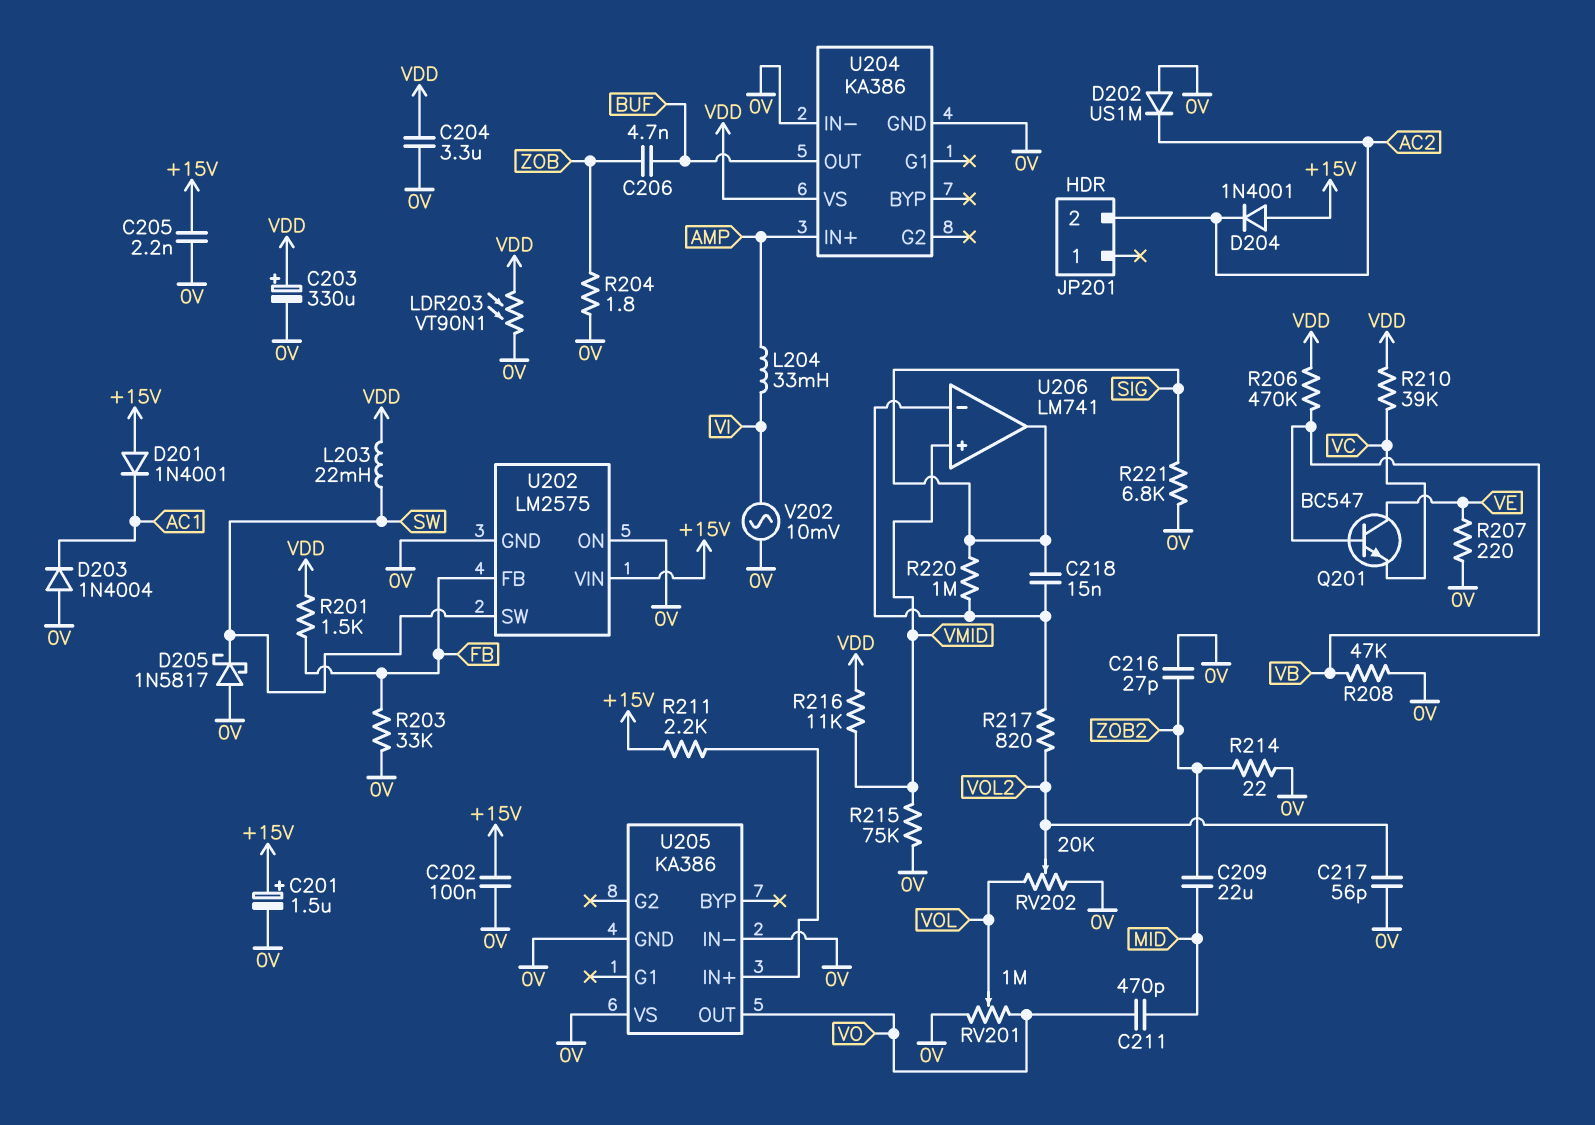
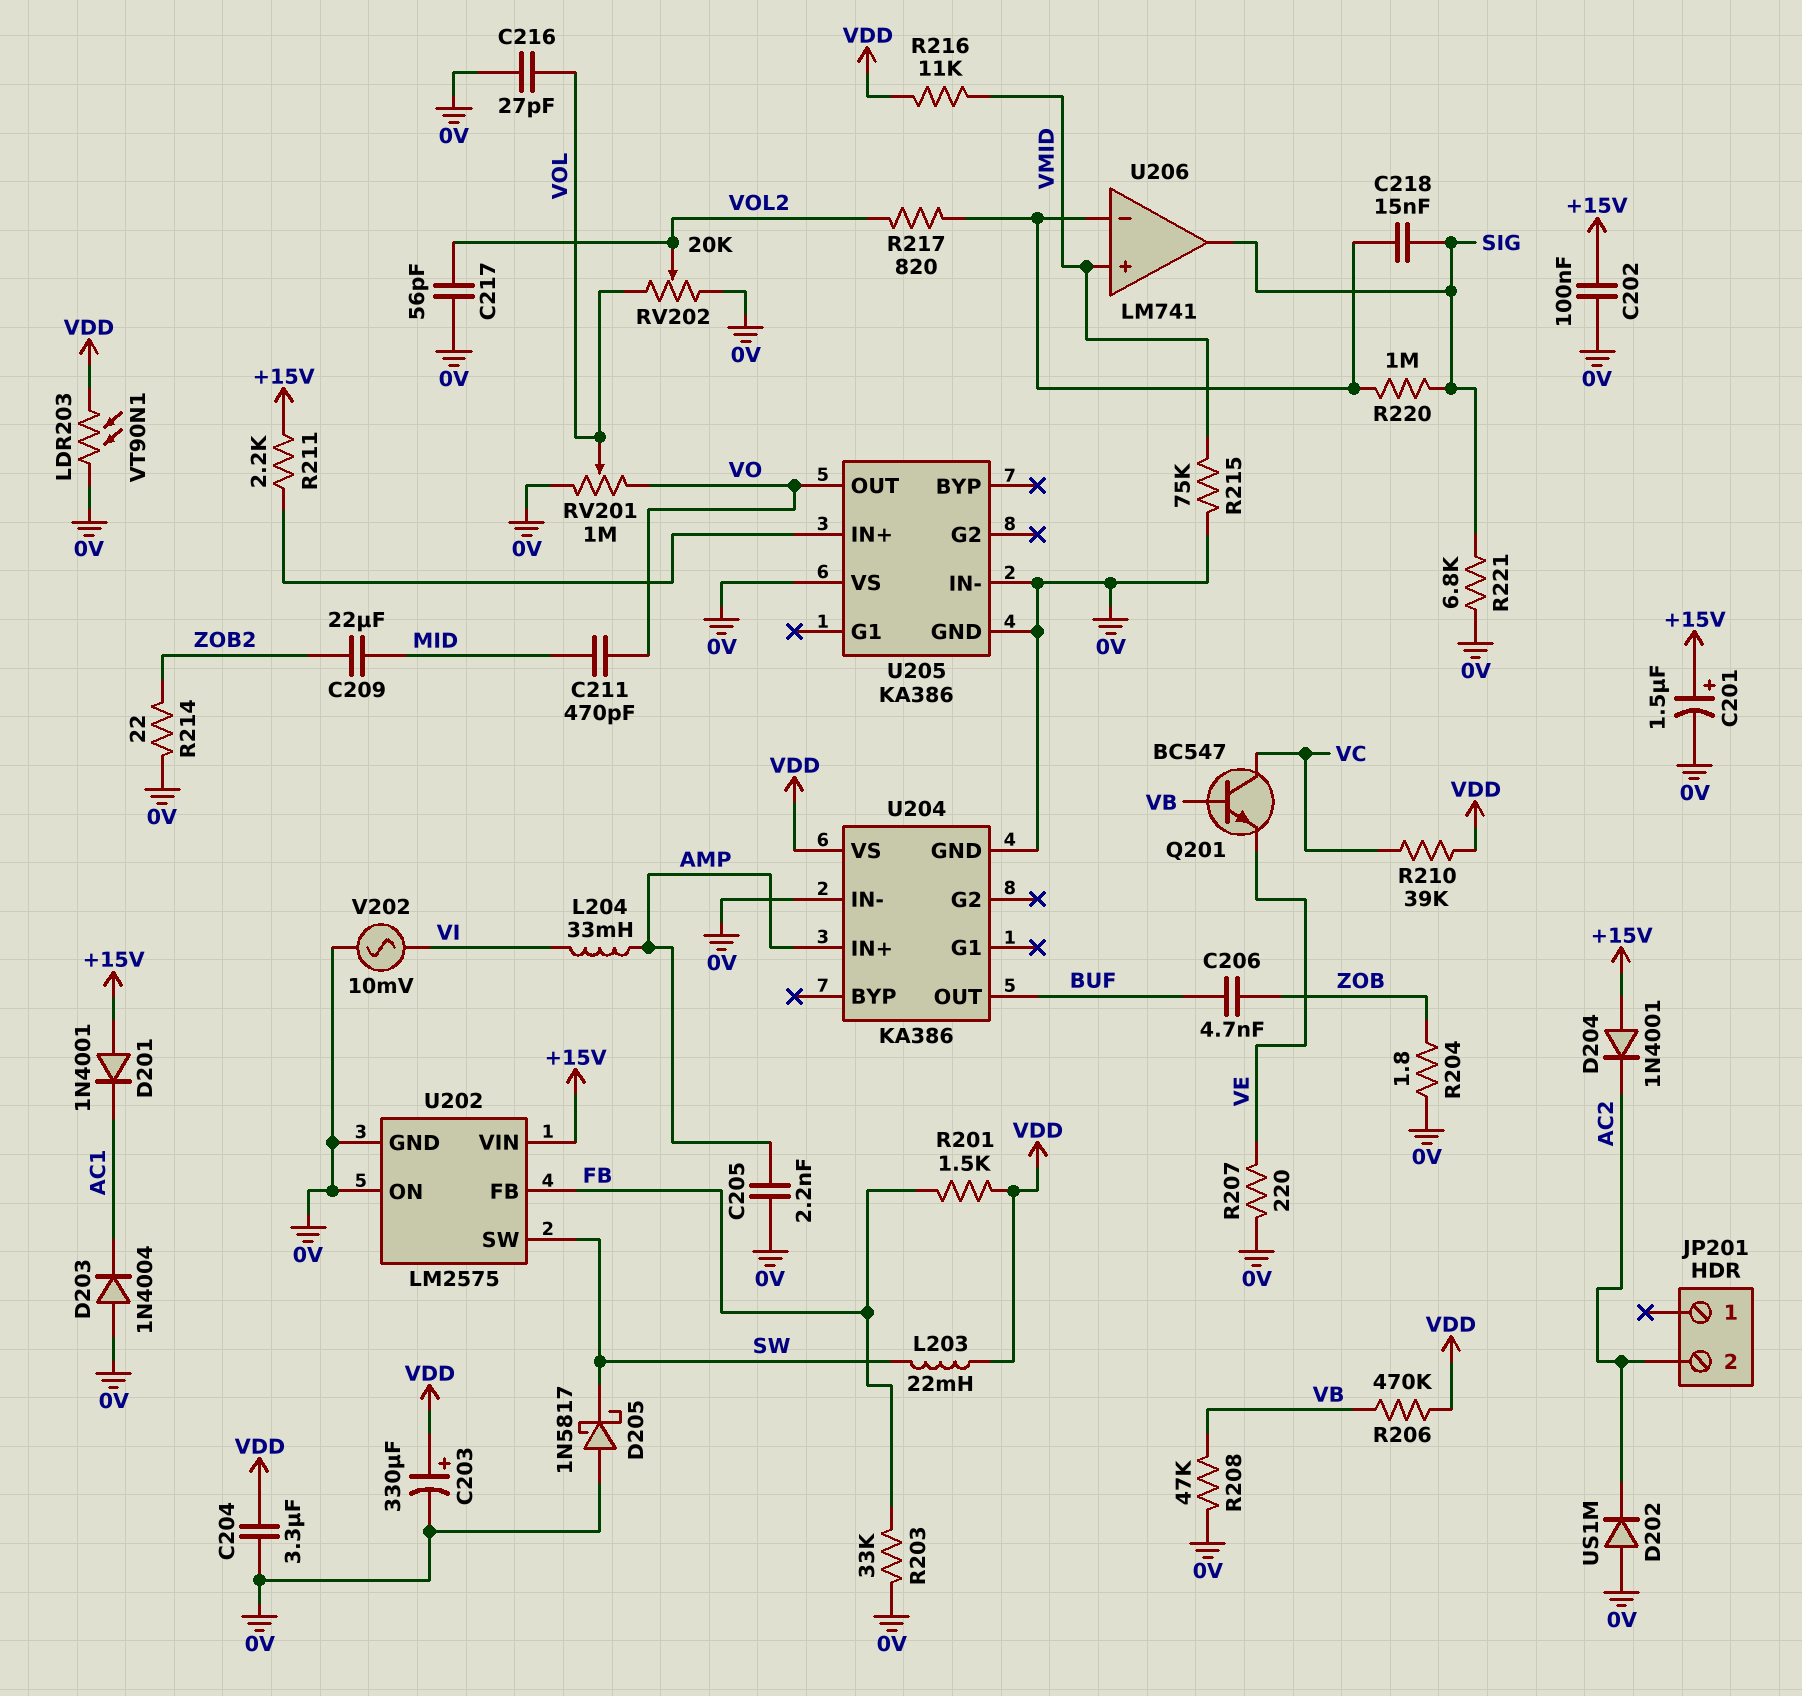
C205: 2.2nF (+15V, 0V) -> 2.2nF (0V, AMP)
C216: 27pF (0V, ZOB2) -> 27pF (0V, VOL)
Q201: NPN BC547 (B VB, C VE, E VC) -> NPN BC547 (B VB, C VC, E VE)

